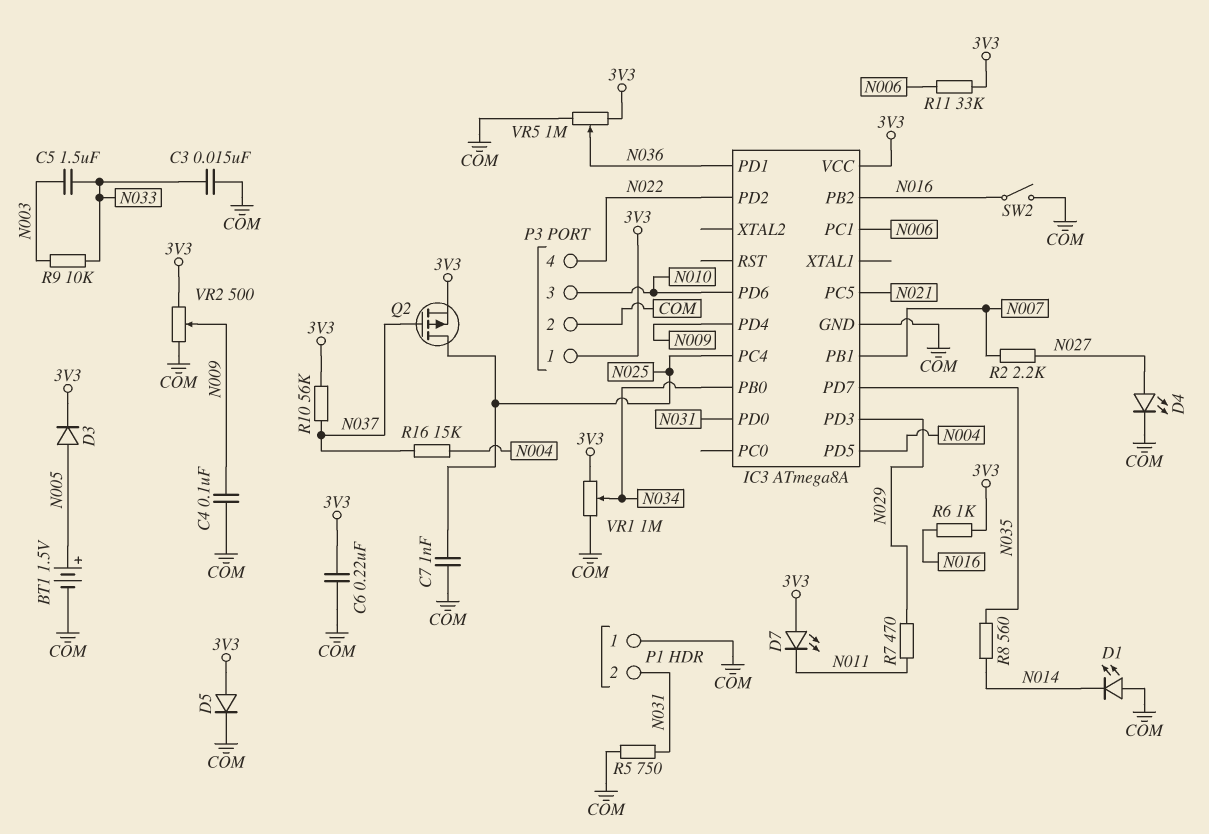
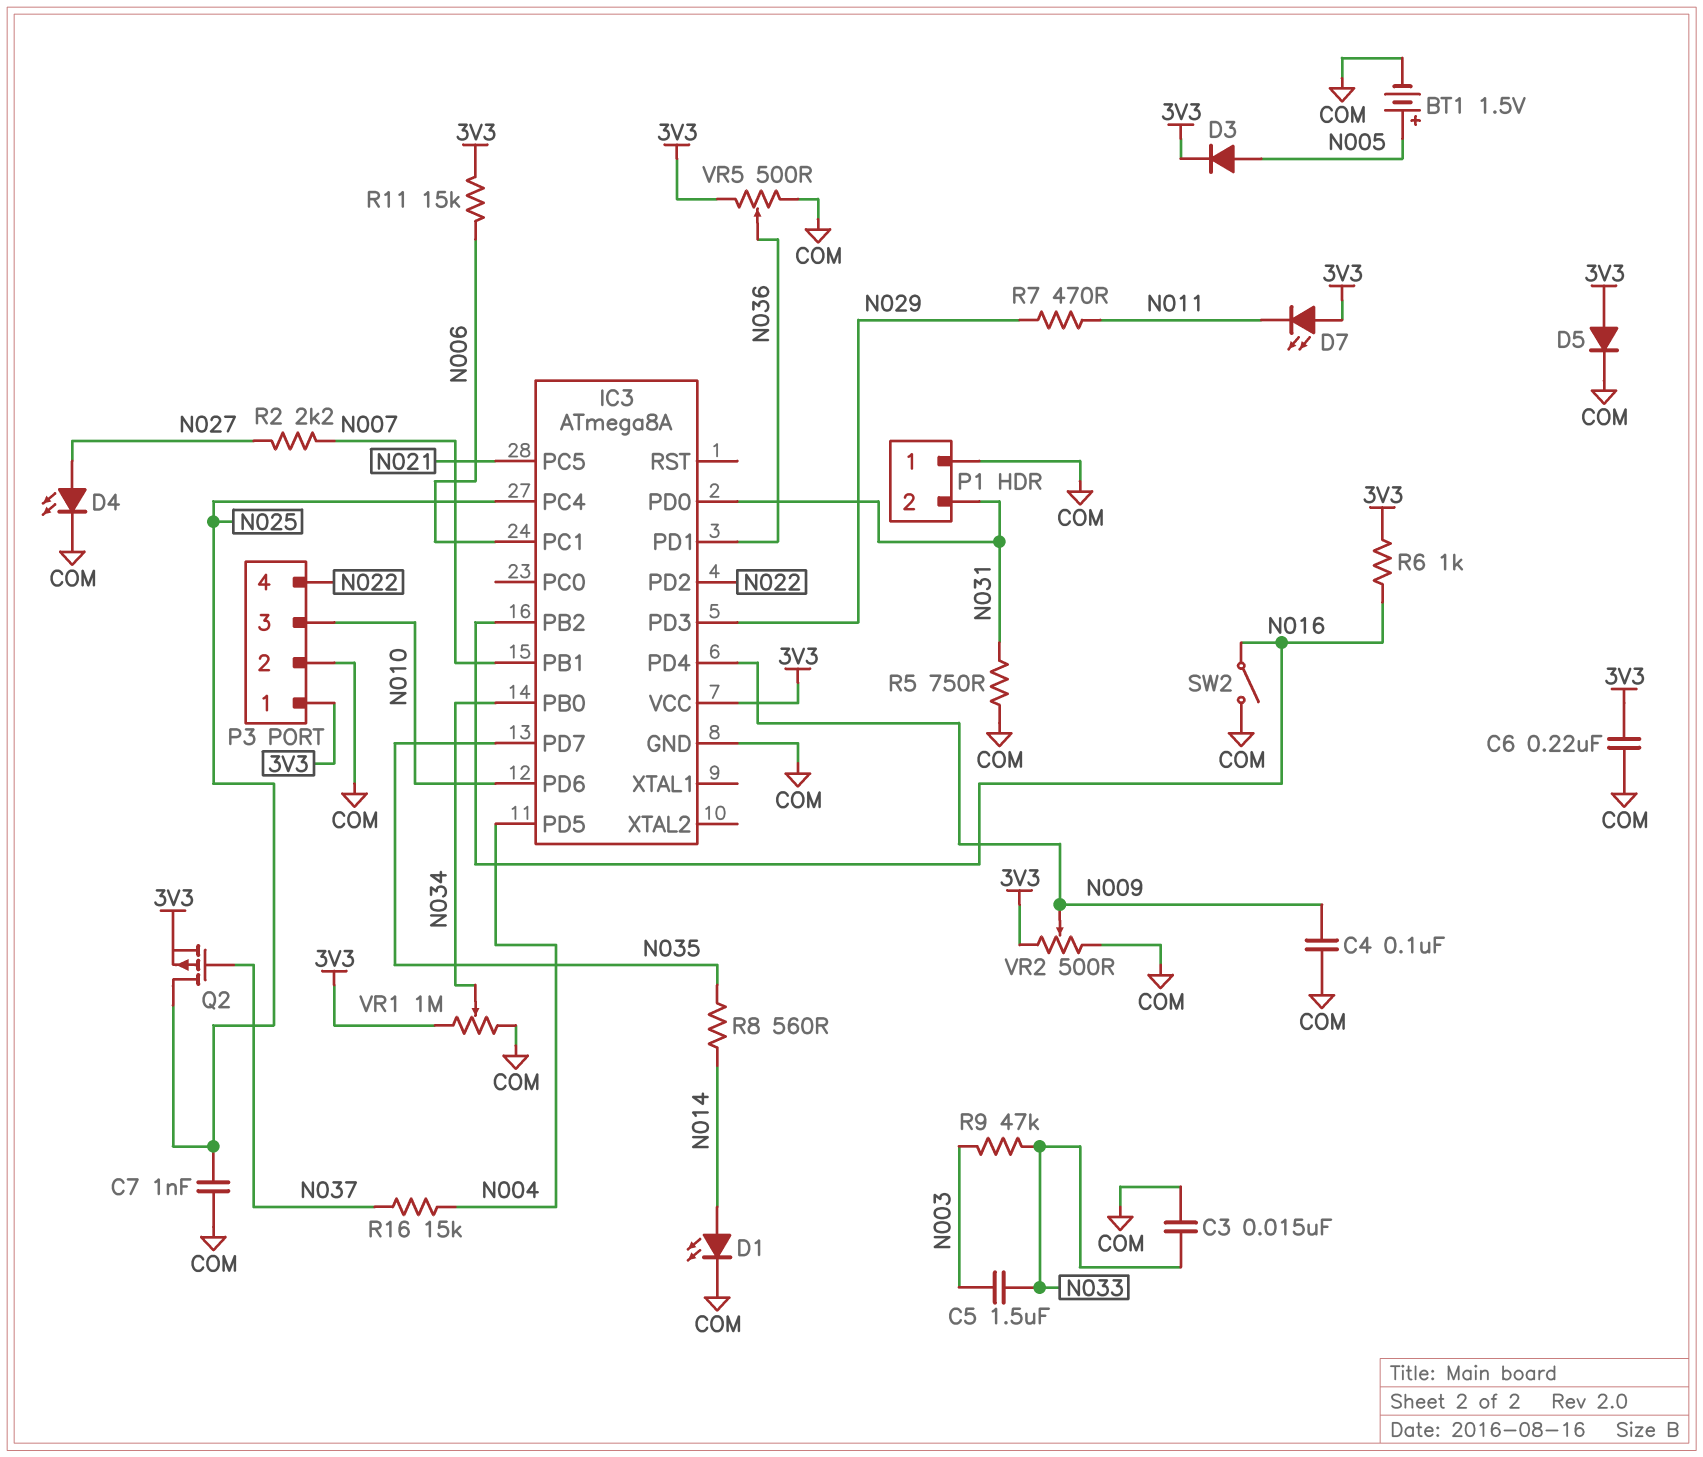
D1: LED (A COM, K N014) -> LED (A N014, K COM)
R9: 10k (N003, N033) -> 47k (N003, N033)
R10: 56k (3V3, N037) -> none
R11: 33k (3V3, N006) -> 15k (3V3, N006)
VR5: 1M (3V3, COM, wiper N036) -> 500 (3V3, COM, wiper N036)

